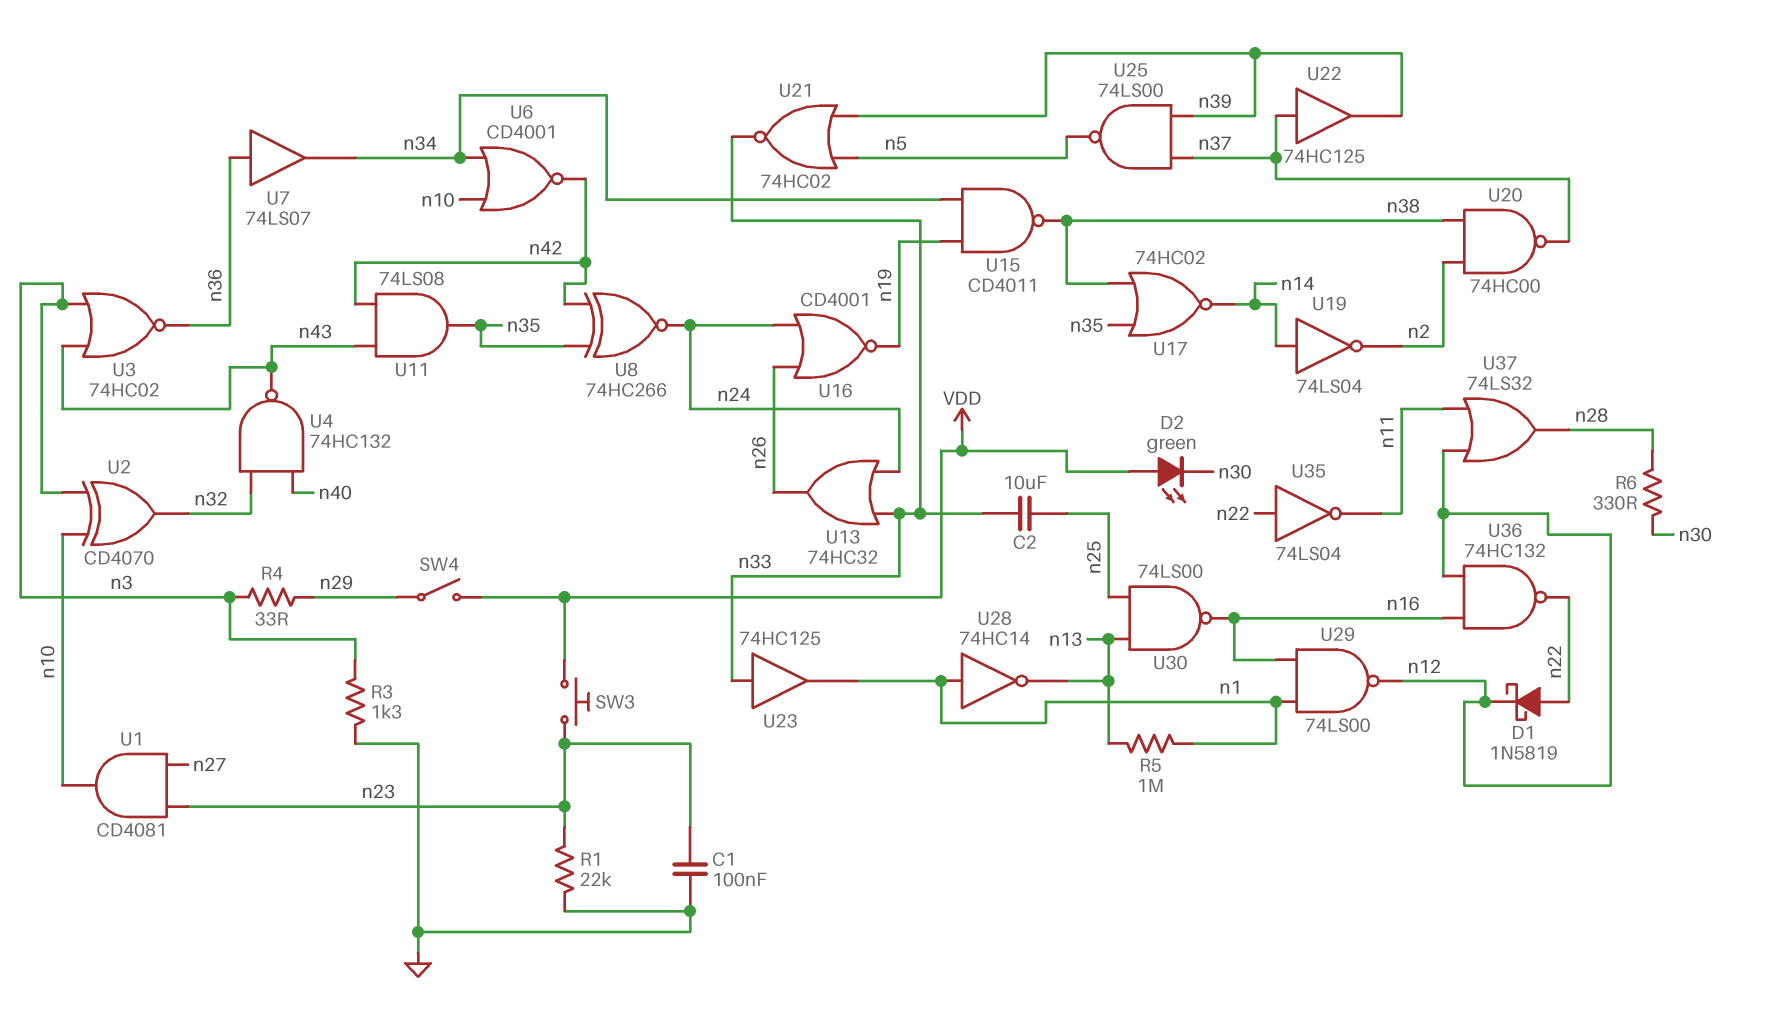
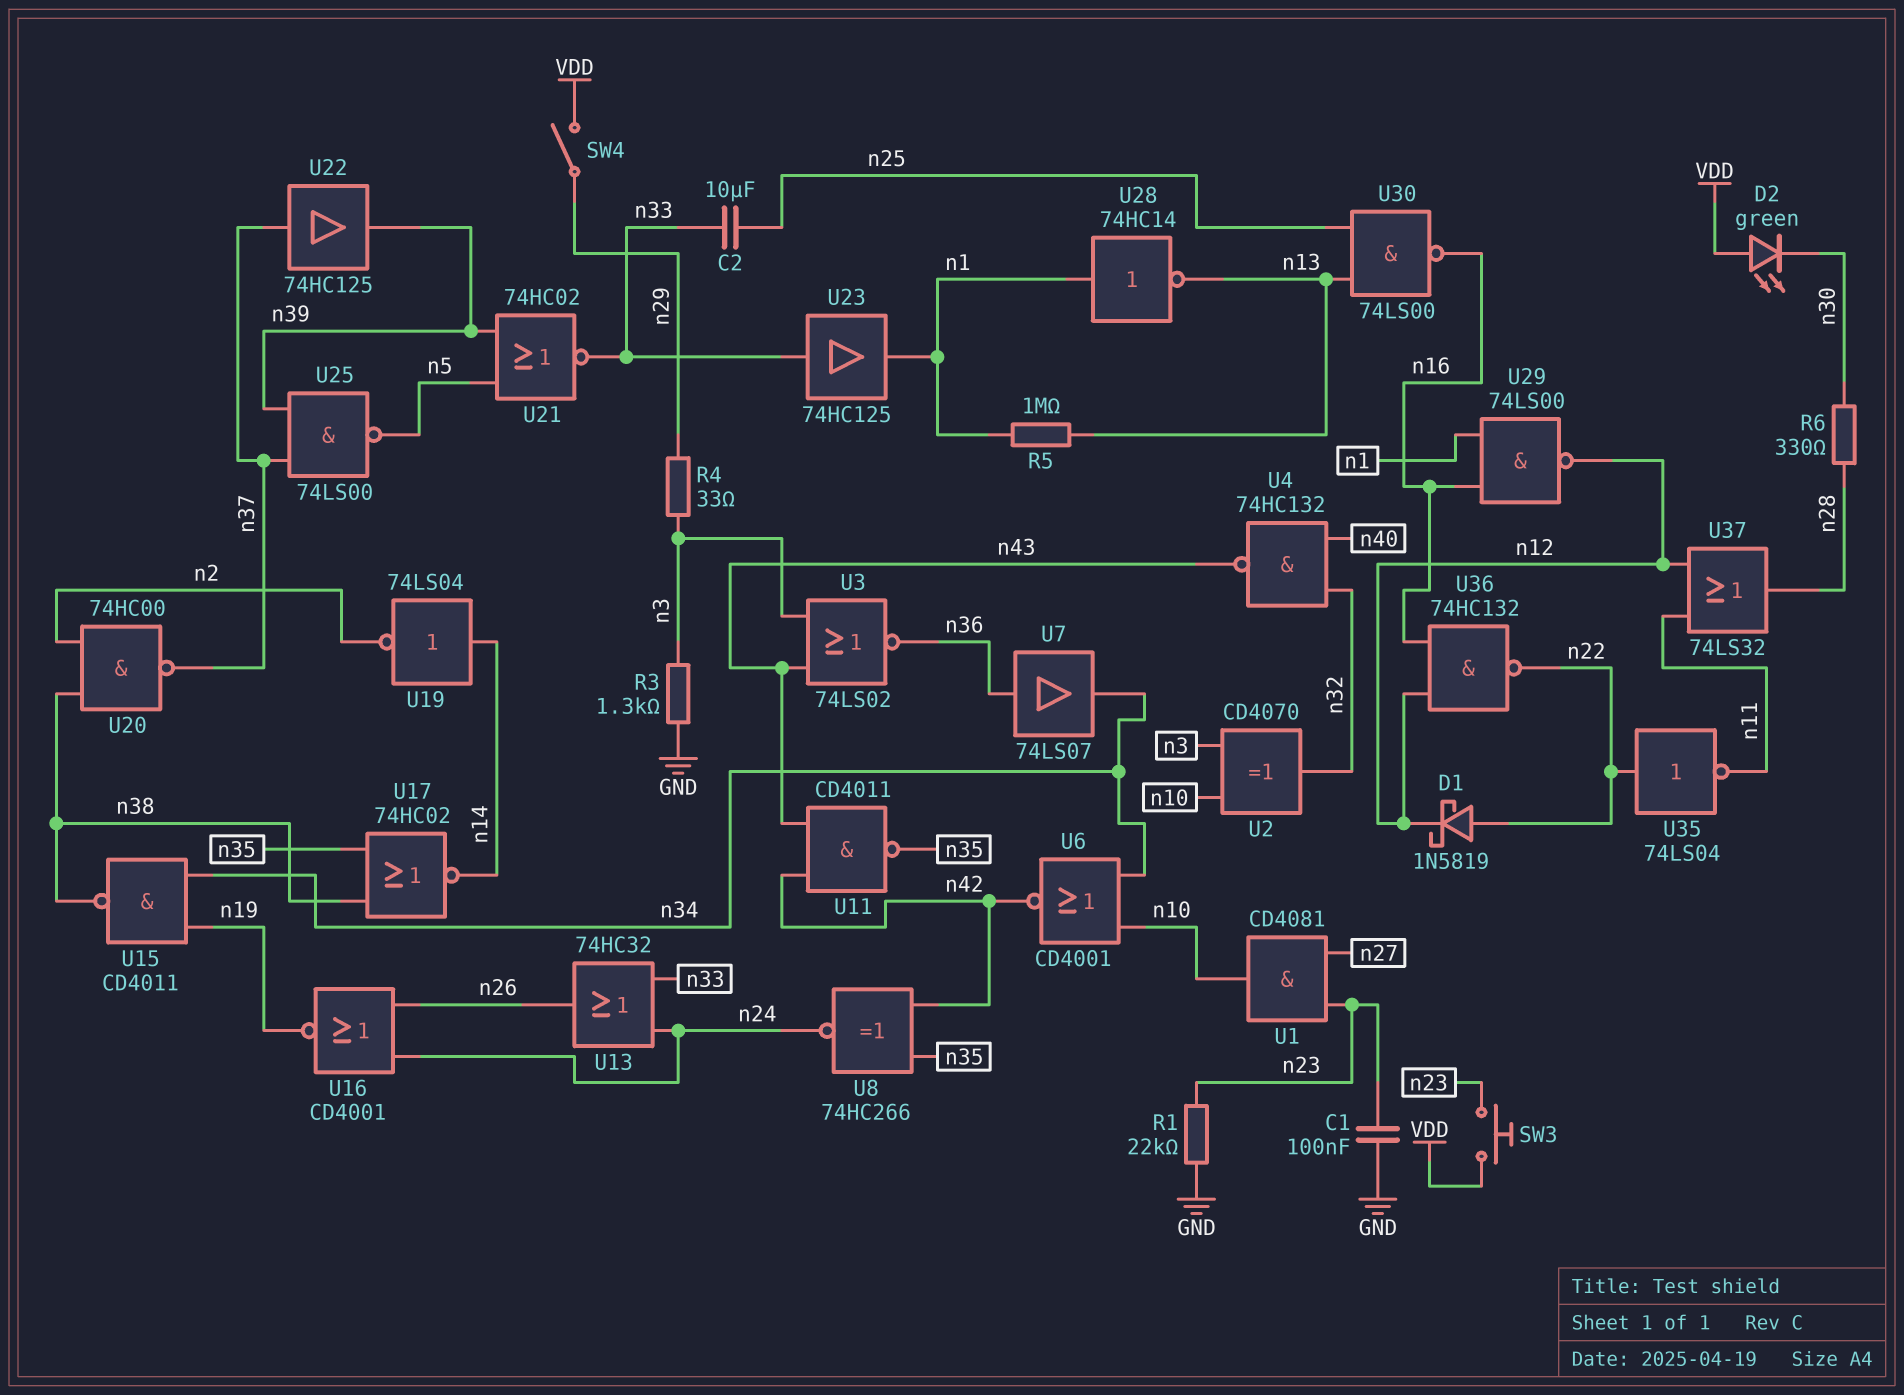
U3: NOR 74HC02 (in n3, in n43, out n36) -> NOR 74LS02 (in n3, in n43, out n36)
U11: AND 74LS08 (in n42, in n43, out n35) -> NAND CD4011 (in n42, in n43, out n35)

